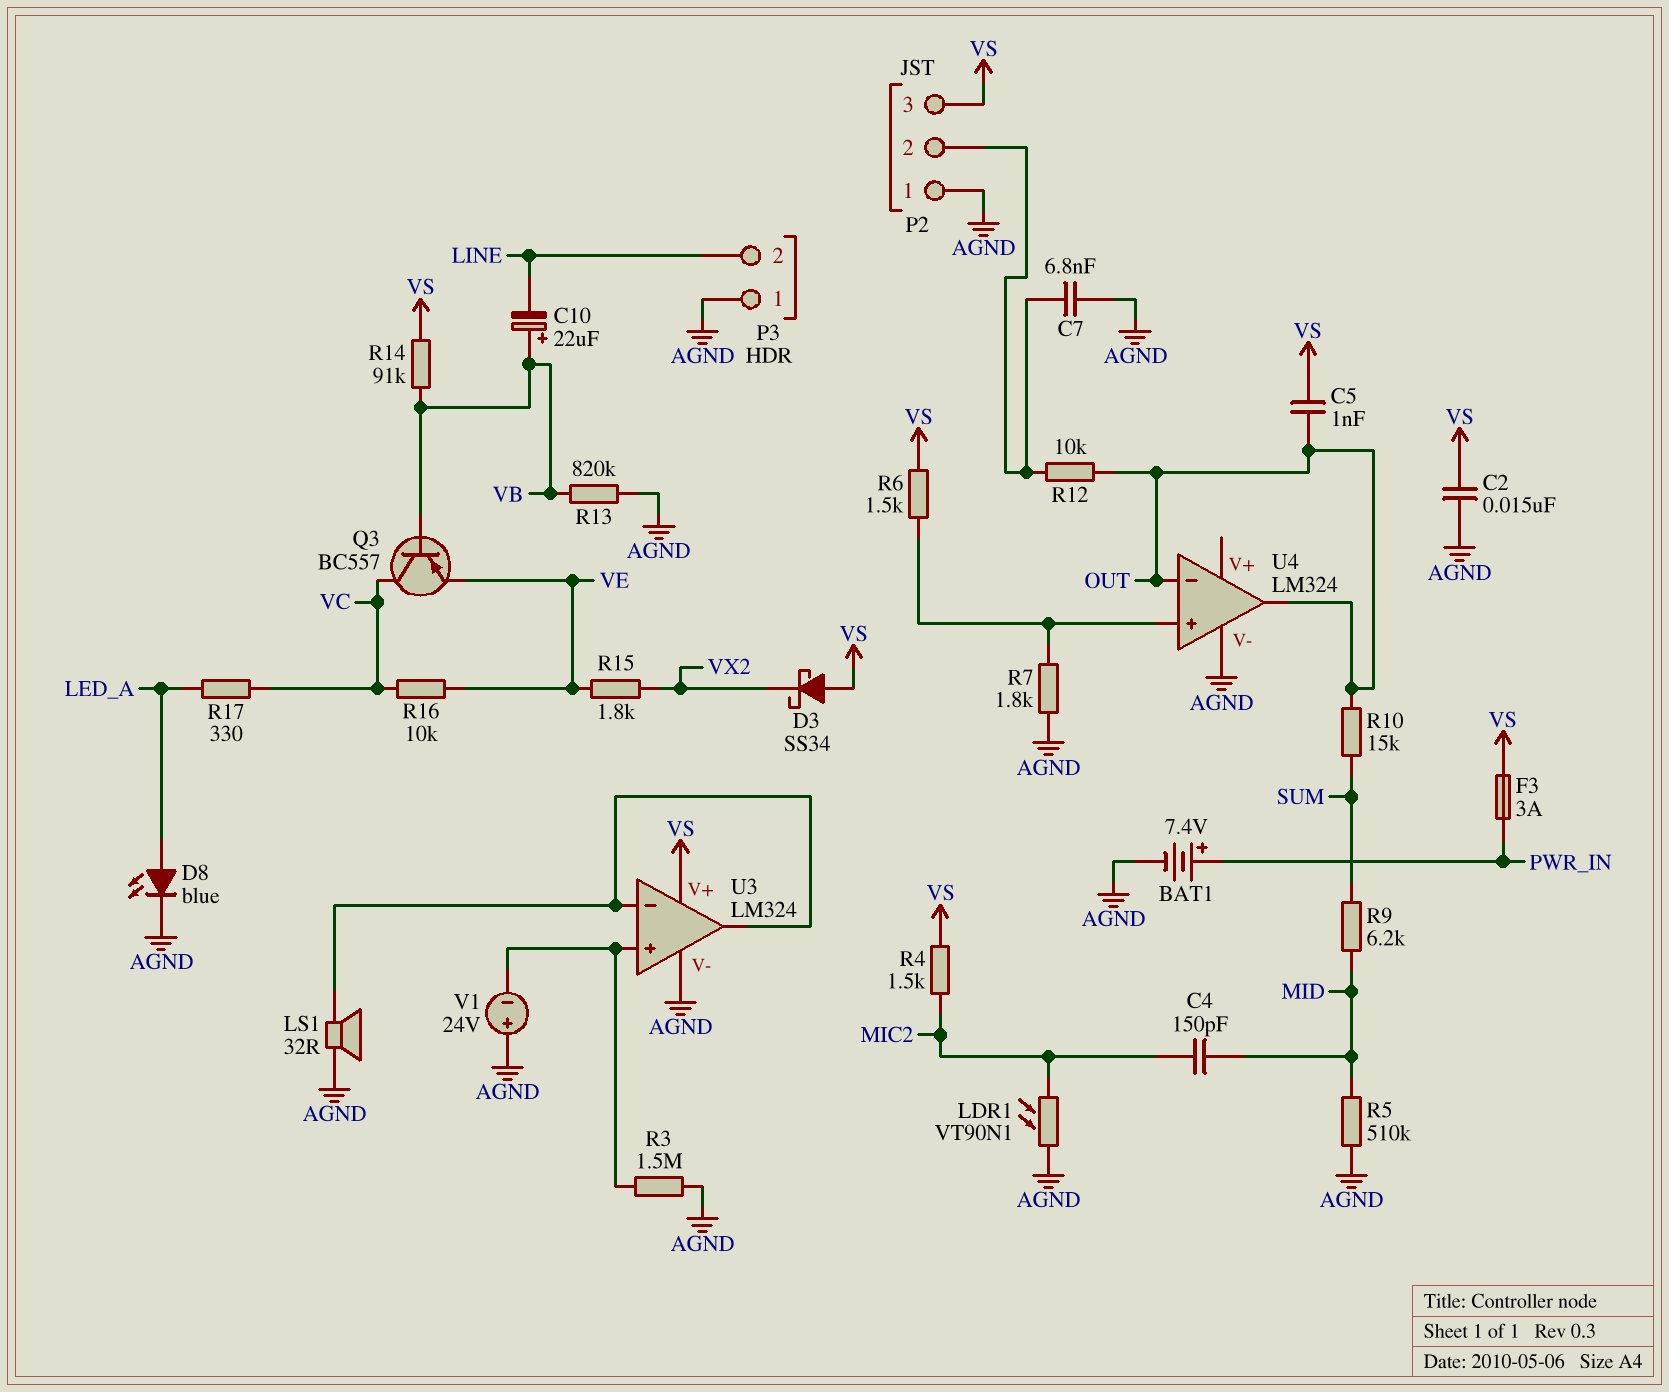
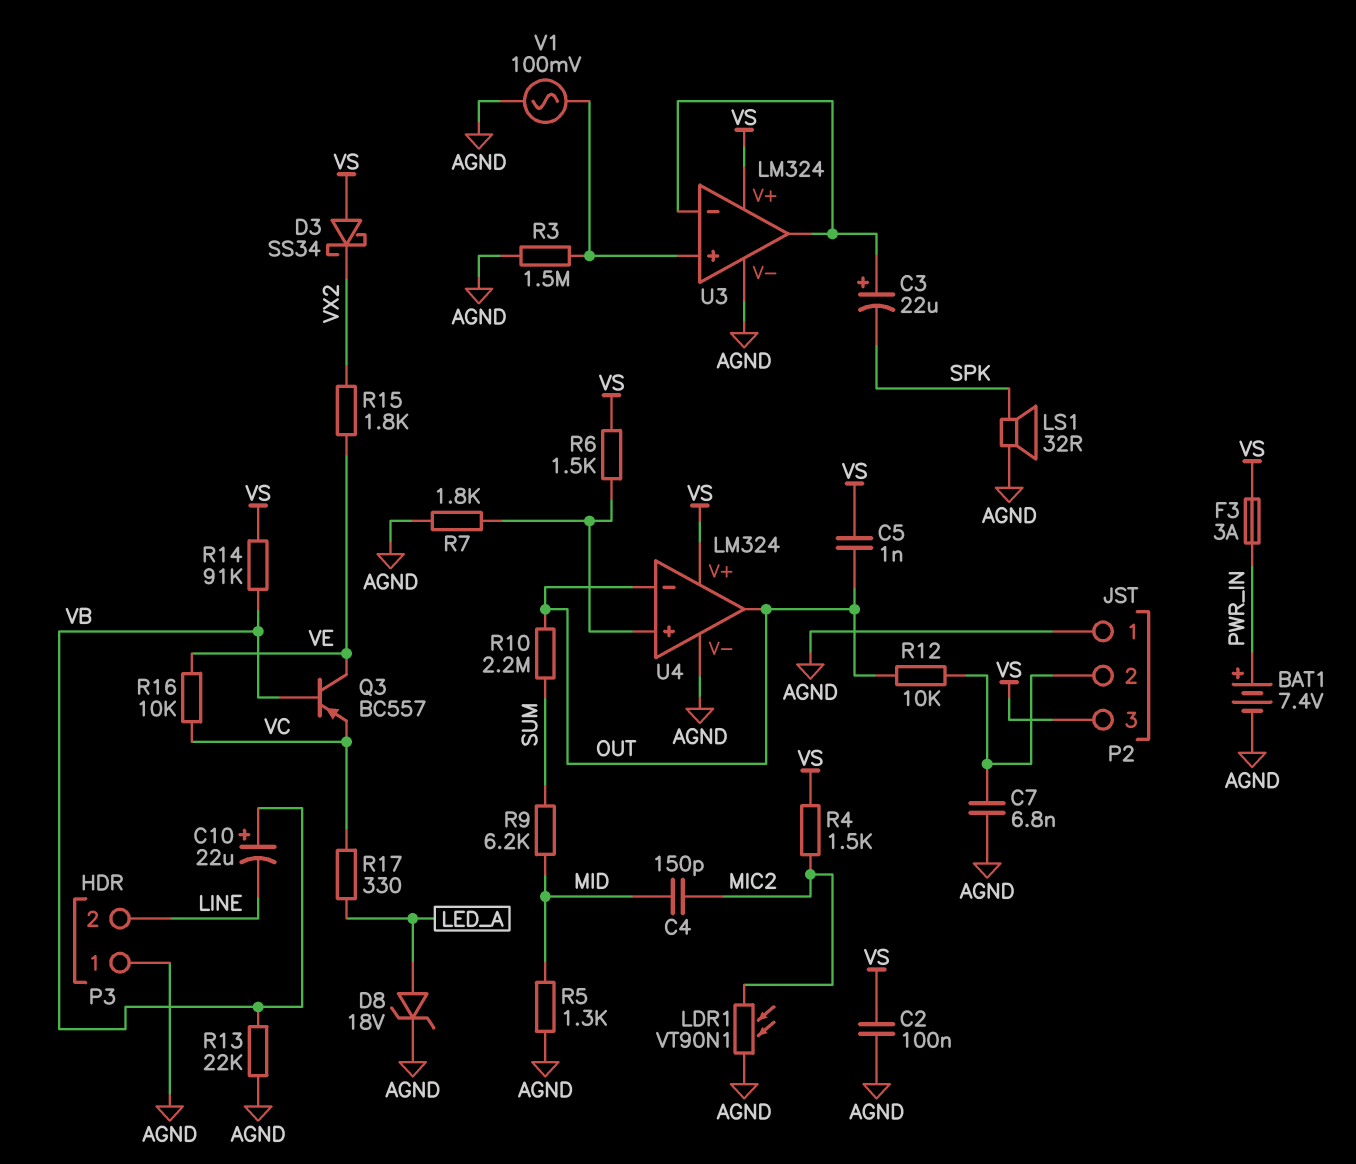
C2: 15nF (AGND, VS) -> 100nF (AGND, VS)
C3: none -> 22uF (plus U3/in-, minus SPK)
D8: LED blue (A LED_A, K AGND) -> zener 18V (A LED_A, K AGND)
LS1: speaker 32R (AGND, U3/in-) -> speaker 32R (AGND, SPK)
Q3: PNP BC557 (B VB, C VC, E VE) -> PNP BC557 (B VB, C VE, E VC)
R5: 510k (AGND, MID) -> 1.3k (AGND, MID)
R10: 15k (OUT, SUM) -> 2.2M (OUT, SUM)
R13: 820k (AGND, VB) -> 22k (AGND, VB)
U4 pin V+: none -> VS
V1: 24V (plus AGND, minus U3/in+) -> AC 100mV (AGND, U3/in+)

